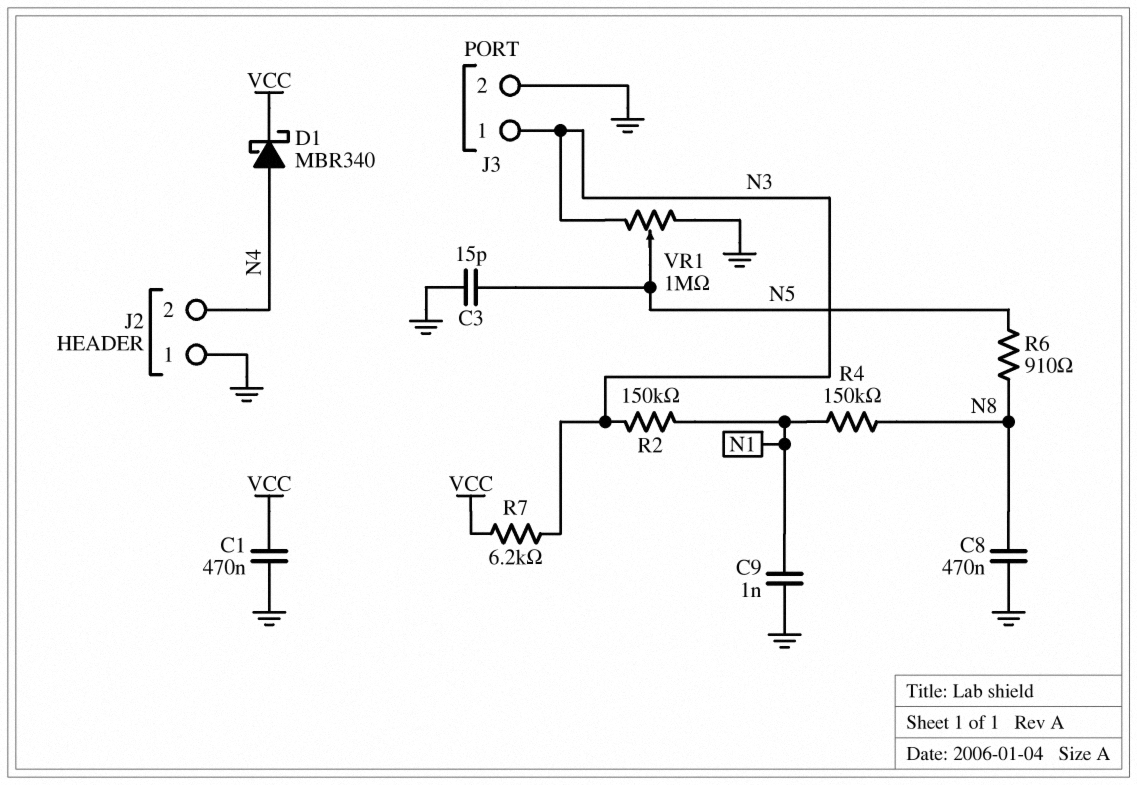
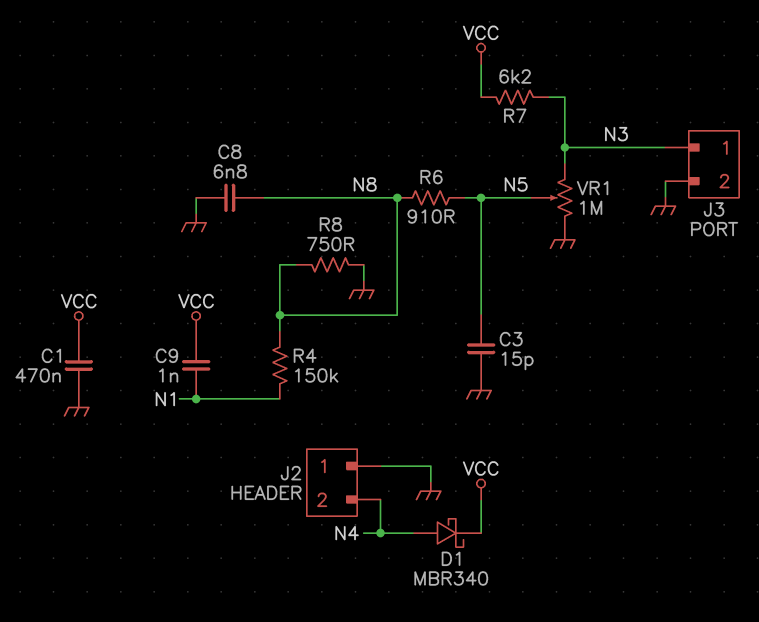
C8: 470nF (GND, N8) -> 6.8nF (GND, N8)
C9: 1nF (GND, N1) -> 1nF (N1, VCC)
R2: 150k (N1, N3) -> none
R8: none -> 750 (GND, N8)

